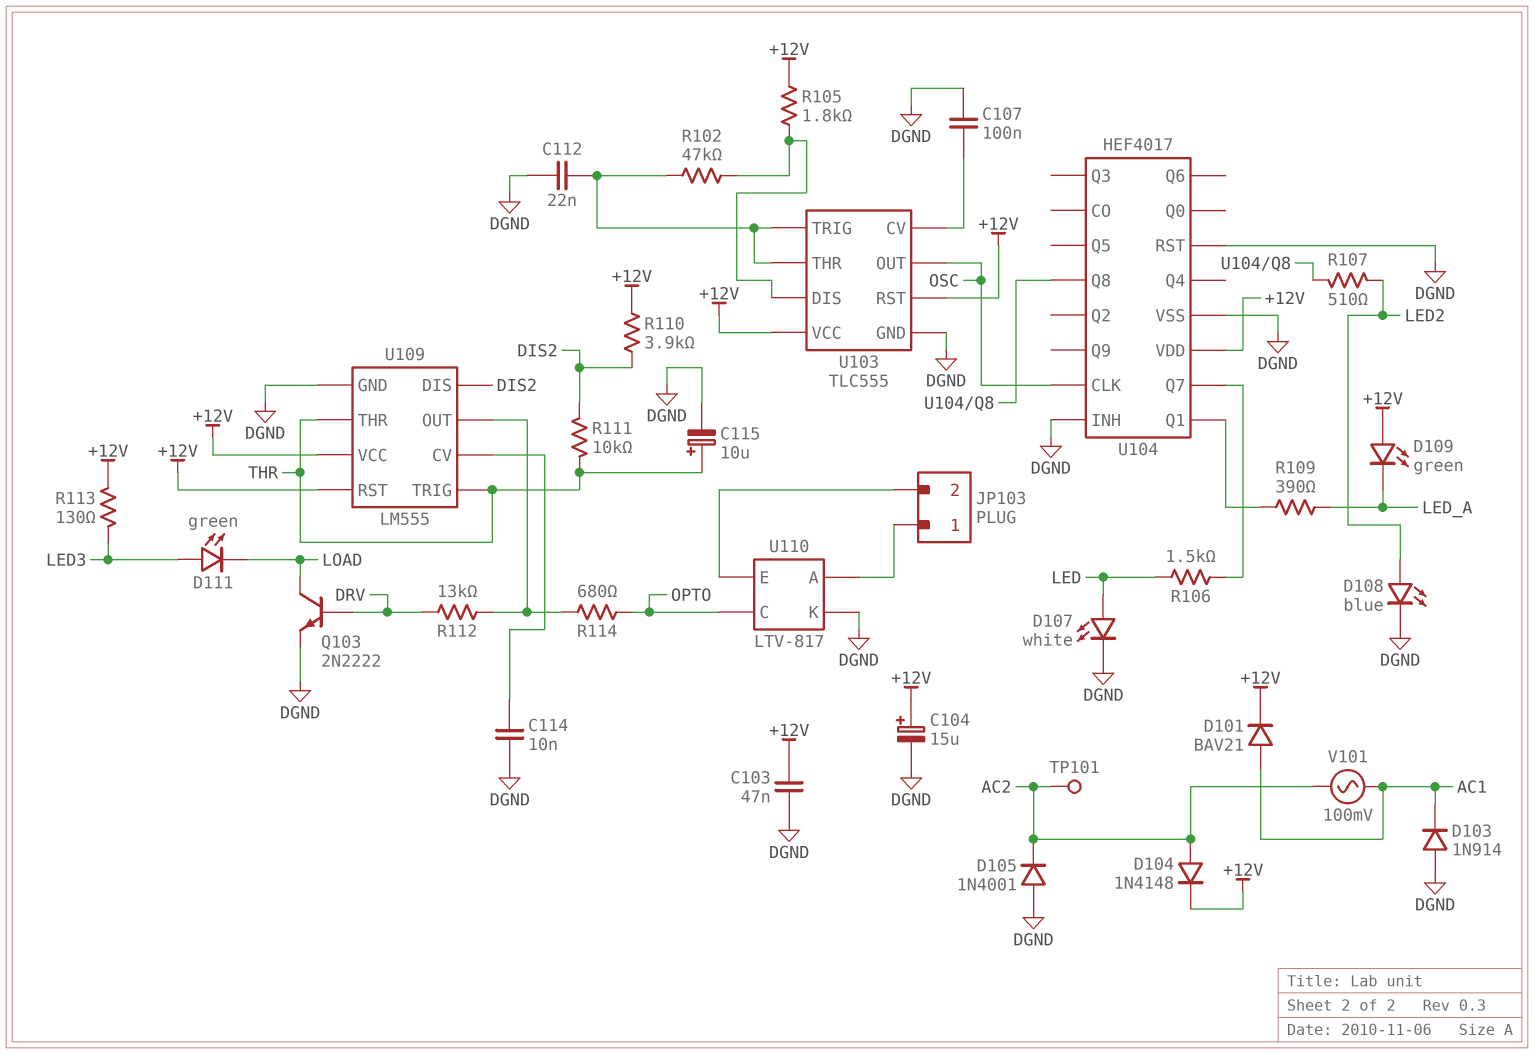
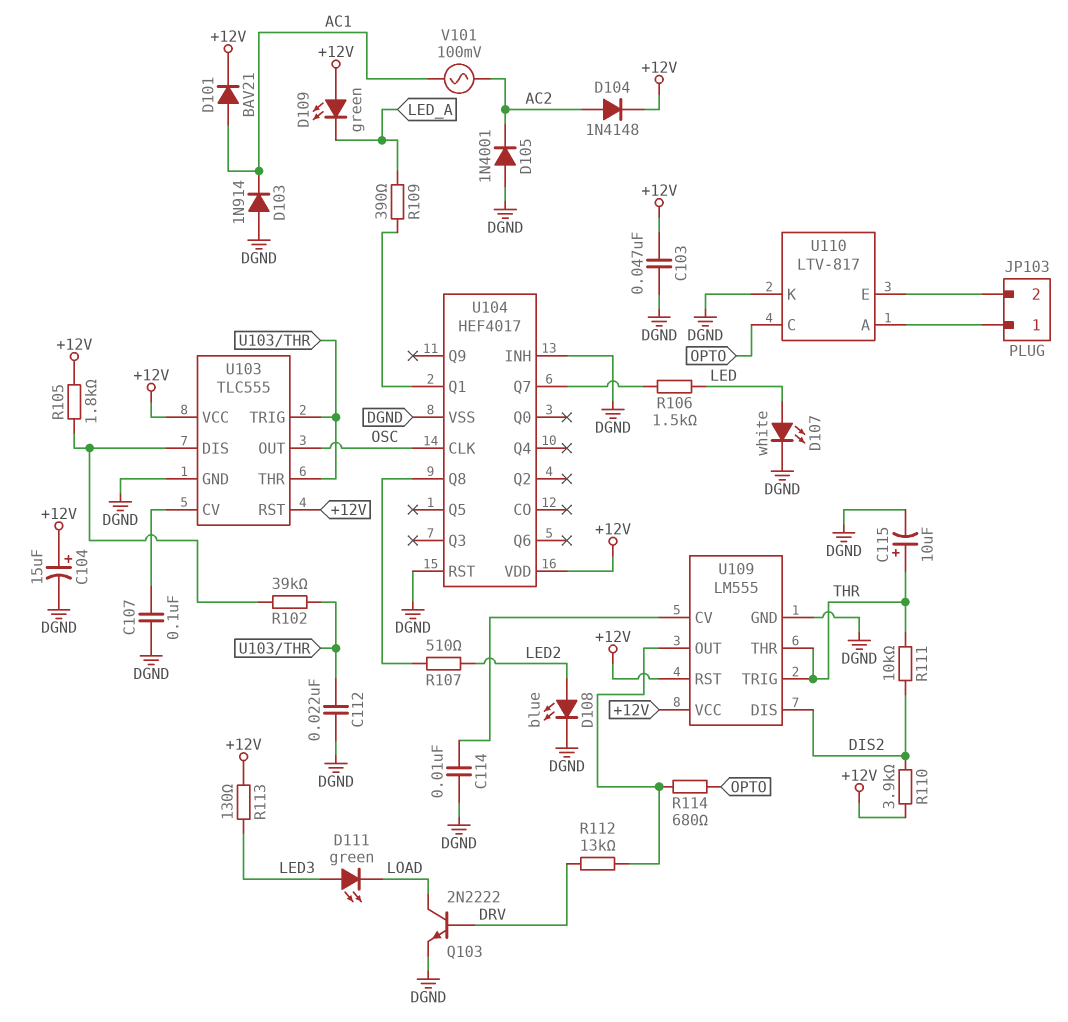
R102: 47k (U103/DIS, U103/THR) -> 39k (U103/DIS, U103/THR)
TP101: test point (AC2) -> none

